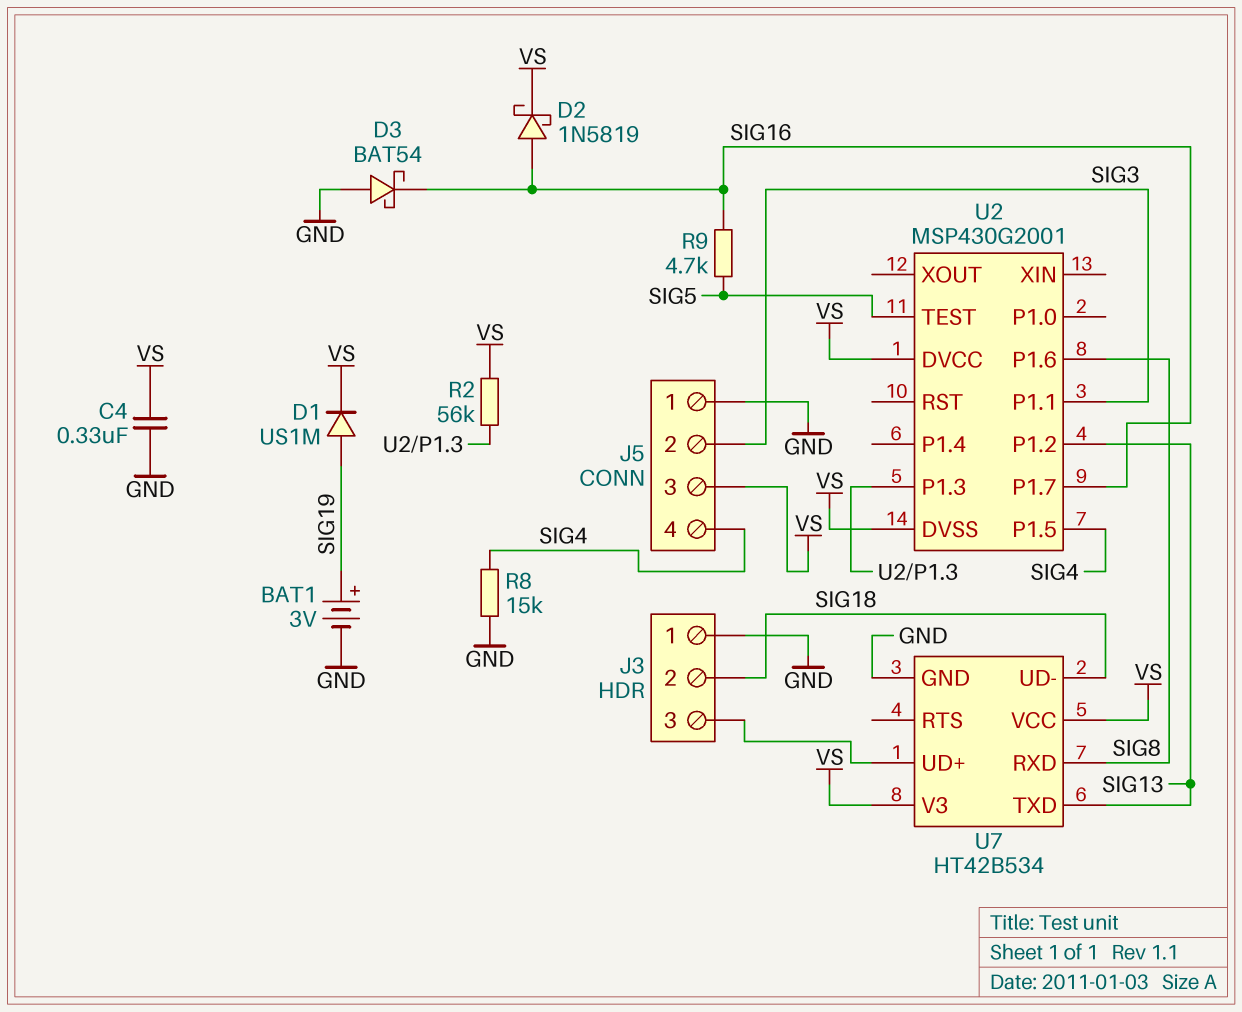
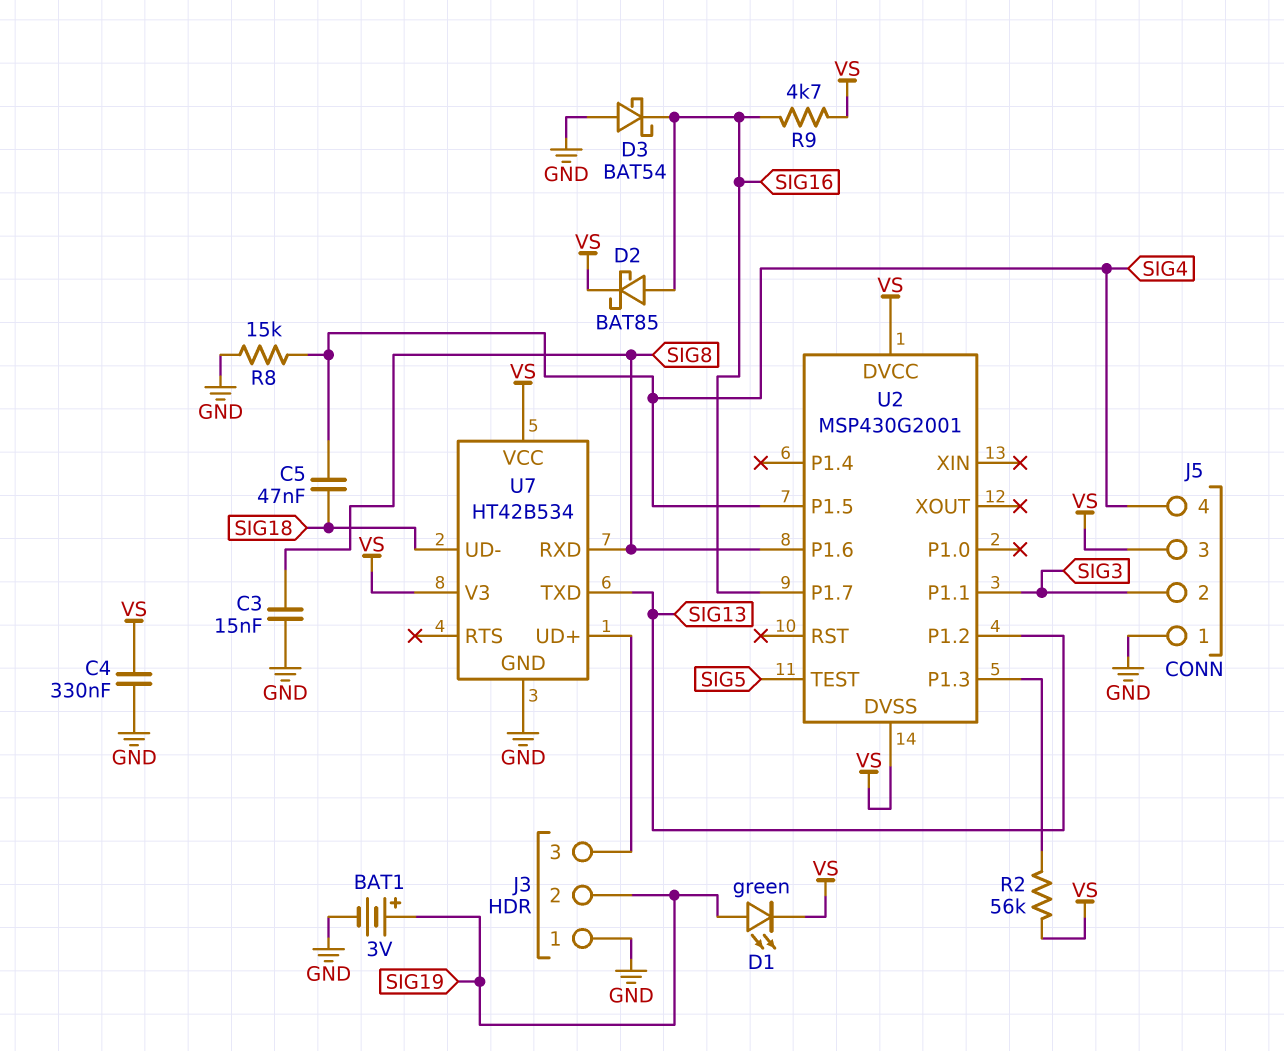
C3: none -> 15nF (GND, SIG8)
C5: none -> 47nF (SIG4, SIG18)
D1: diode US1M (A SIG19, K VS) -> LED green (A SIG19, K VS)
D2: schottky 1N5819 (A SIG16, K VS) -> schottky BAT85 (A SIG16, K VS)
J3 pin 2: SIG18 -> SIG19
R9: 4.7k (SIG5, SIG16) -> 4.7k (SIG16, VS)

